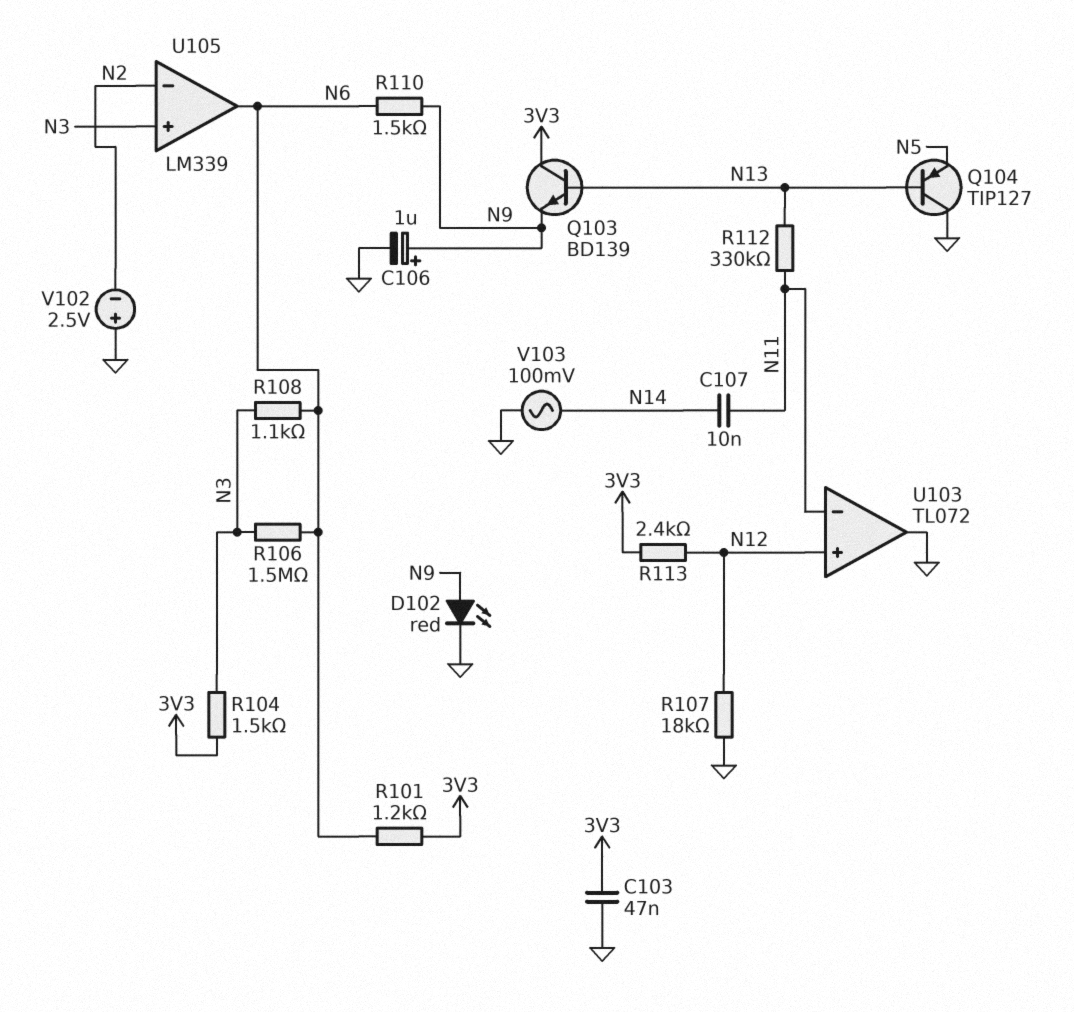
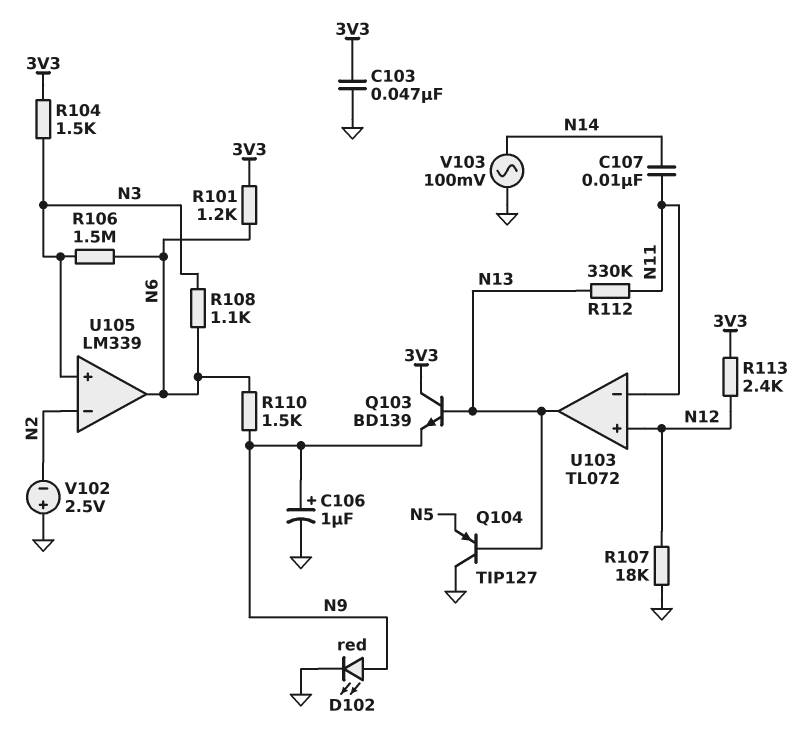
U103 pin out: GND -> N13

